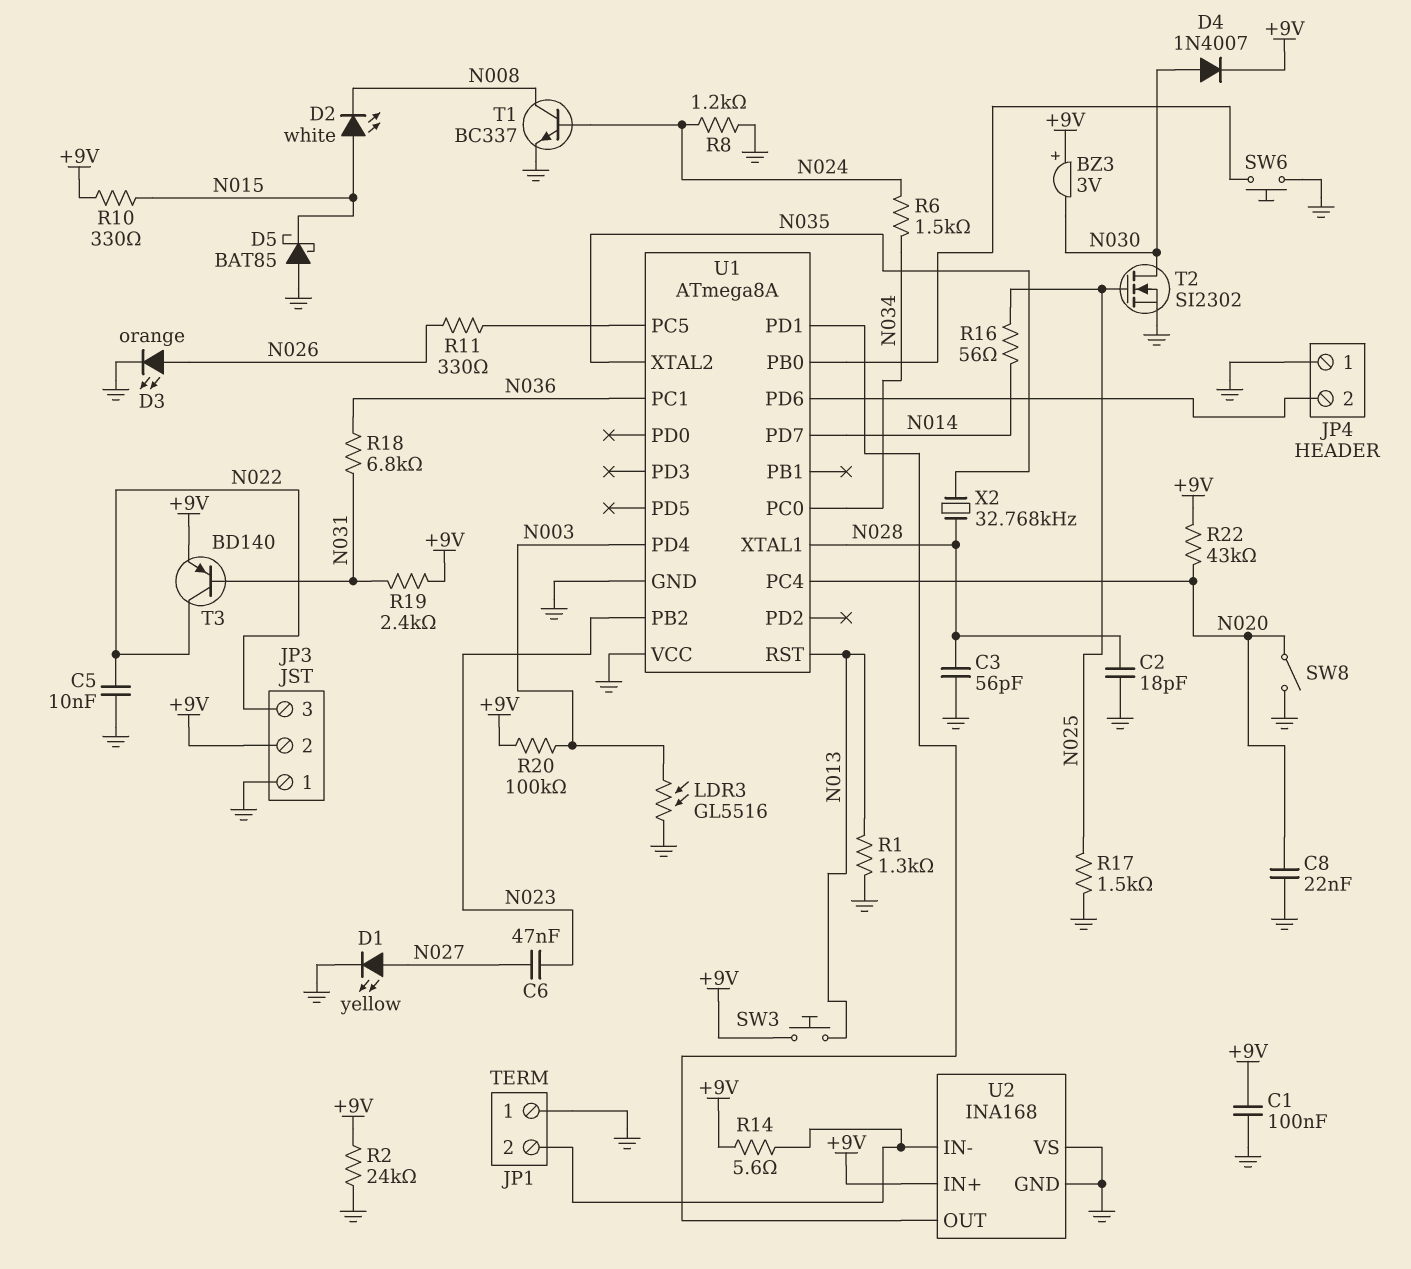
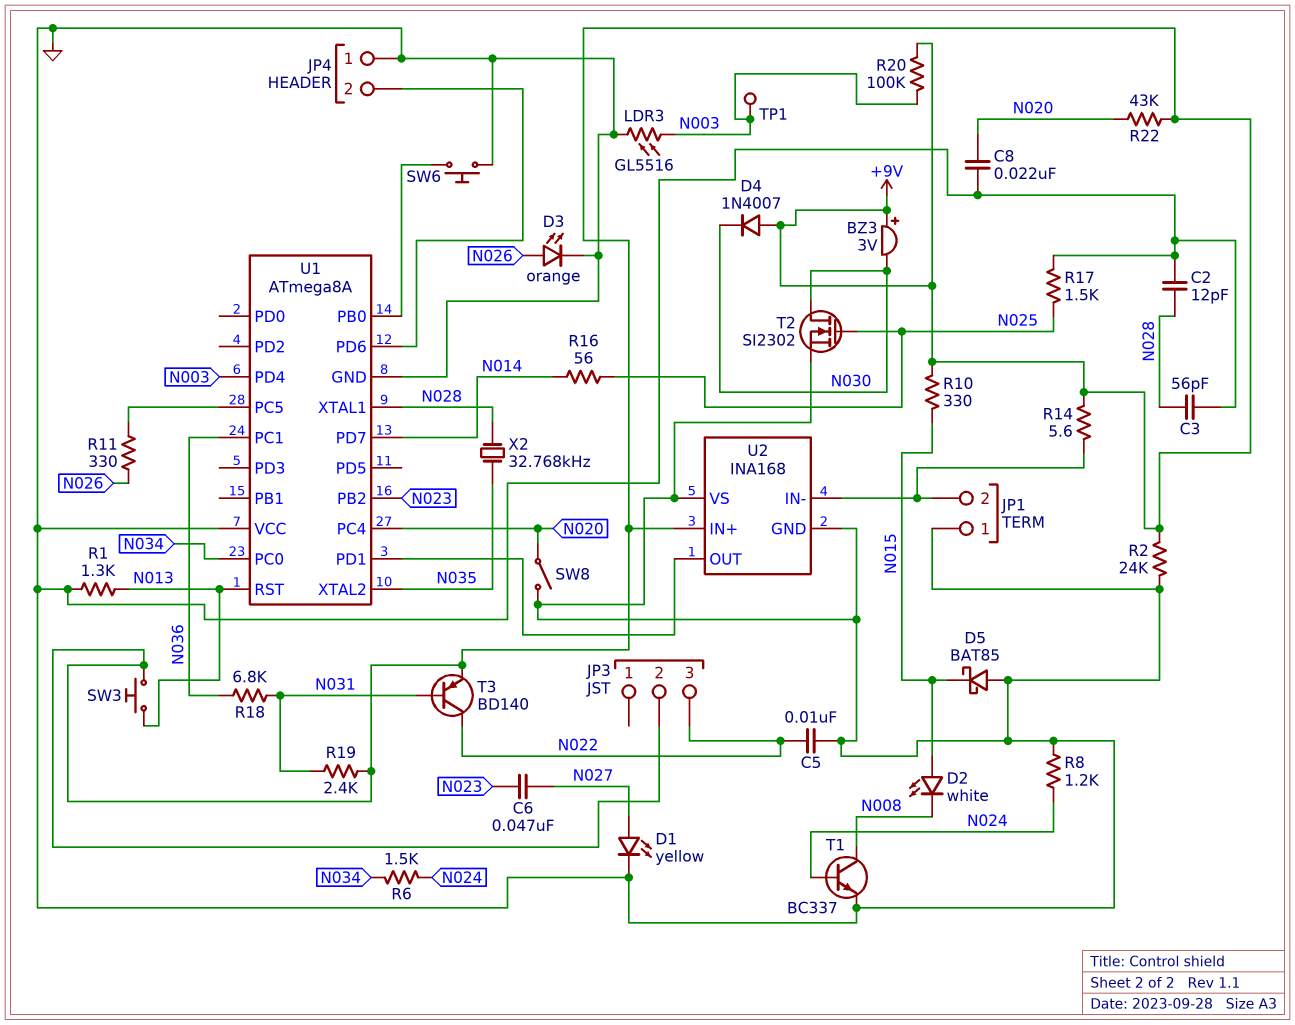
C1: 100nF (+9V, GND) -> none
C2: 18pF (GND, N028) -> 12pF (GND, N028)
D4: diode 1N4007 (A N030, K +9V) -> diode 1N4007 (A +9V, K N030)
JP3 pin 1: GND -> none
TP1: none -> test point (N003)

